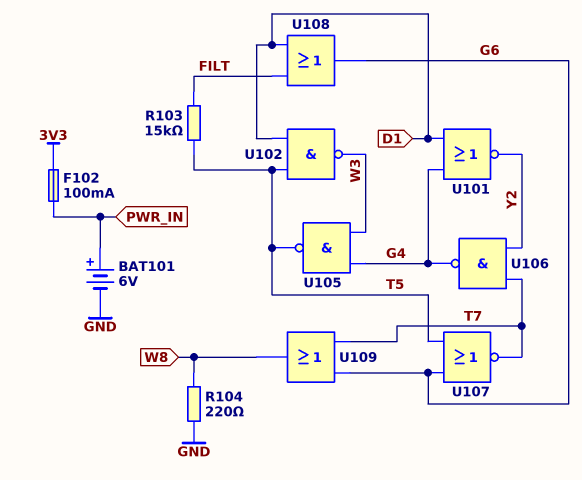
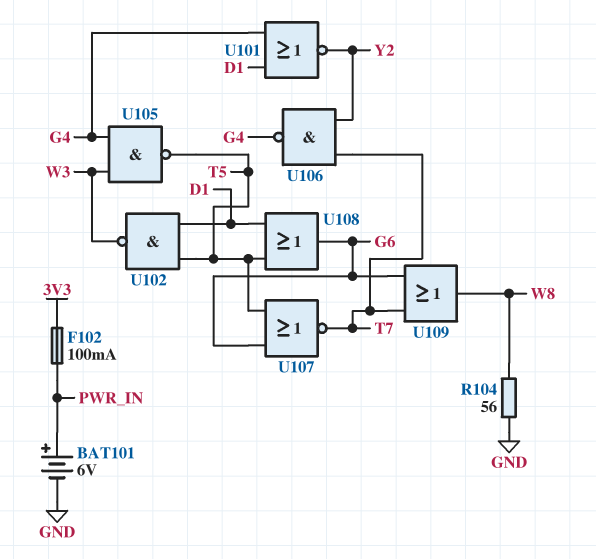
R103: 15k (FILT, T5) -> none
R104: 220 (GND, W8) -> 56 (GND, W8)
U108: OR (in D1, in FILT, out G6) -> OR (in D1, in T5, out G6)

